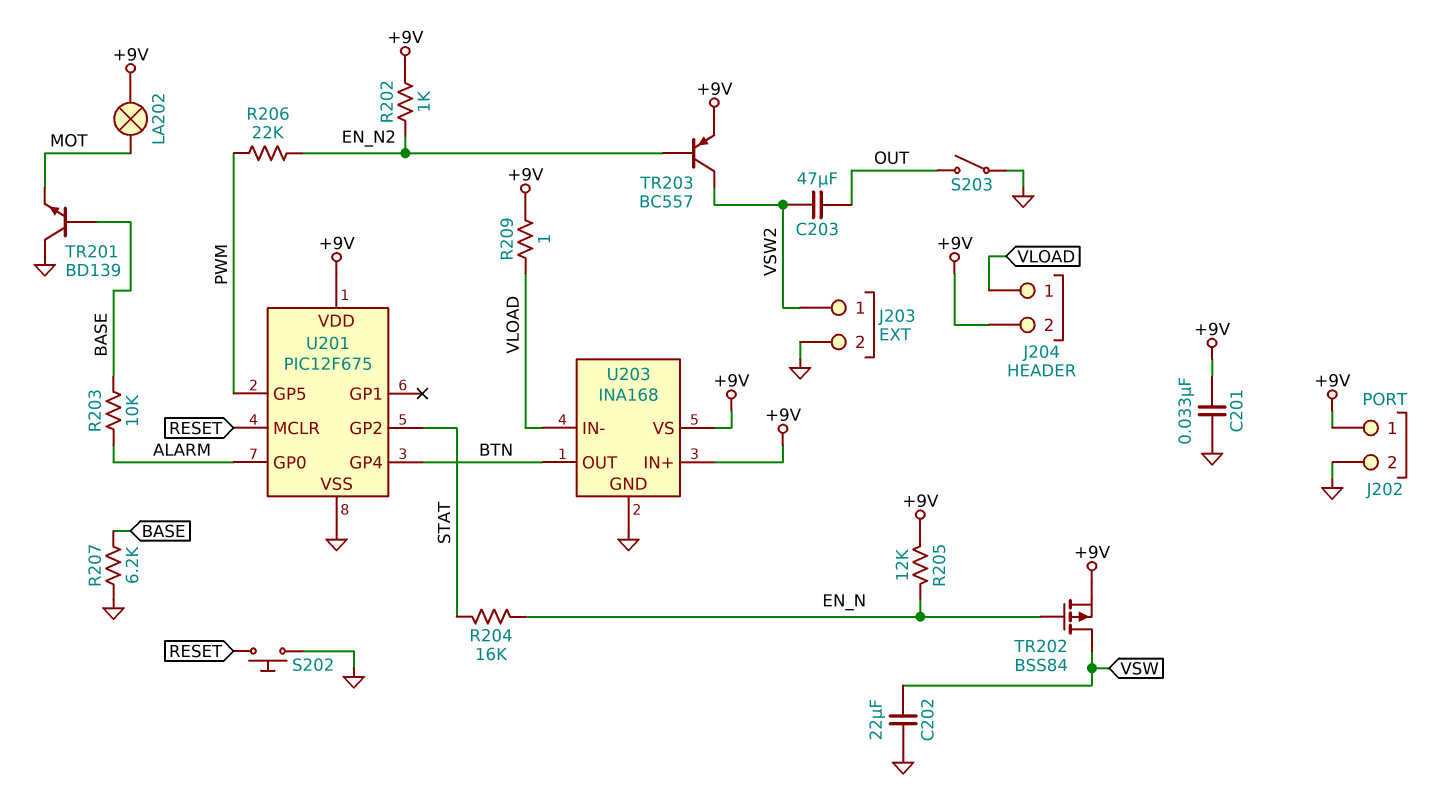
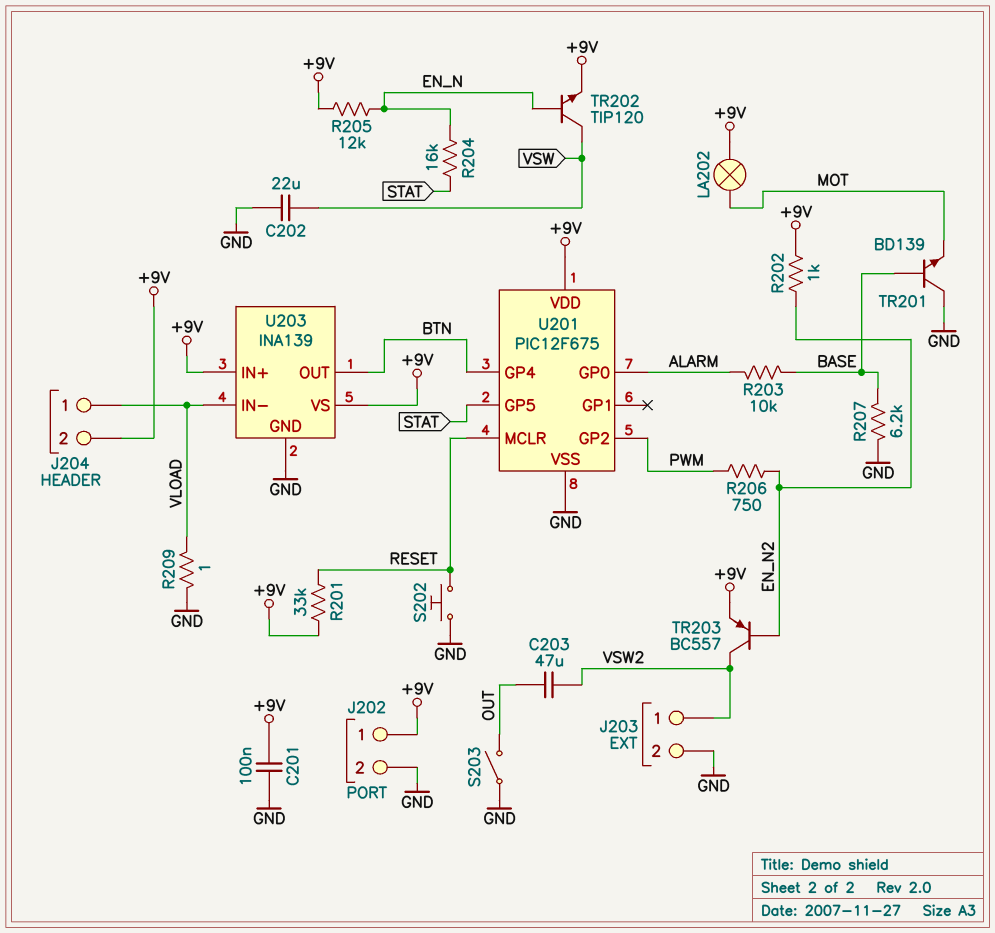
C201: 33nF (+9V, GND) -> 100nF (+9V, GND)
R201: none -> 33k (+9V, RESET)
R206: 22k (EN_N2, PWM) -> 750 (EN_N2, PWM)
R209: 1 (+9V, VLOAD) -> 1 (GND, VLOAD)
TR202: PMOS BSS84 (G EN_N, D VSW, S +9V) -> NPN TIP120 (B EN_N, C VSW, E +9V)
U201 pin GP2: STAT -> PWM
U201 pin GP5: PWM -> STAT
U203: INA168 -> INA139

